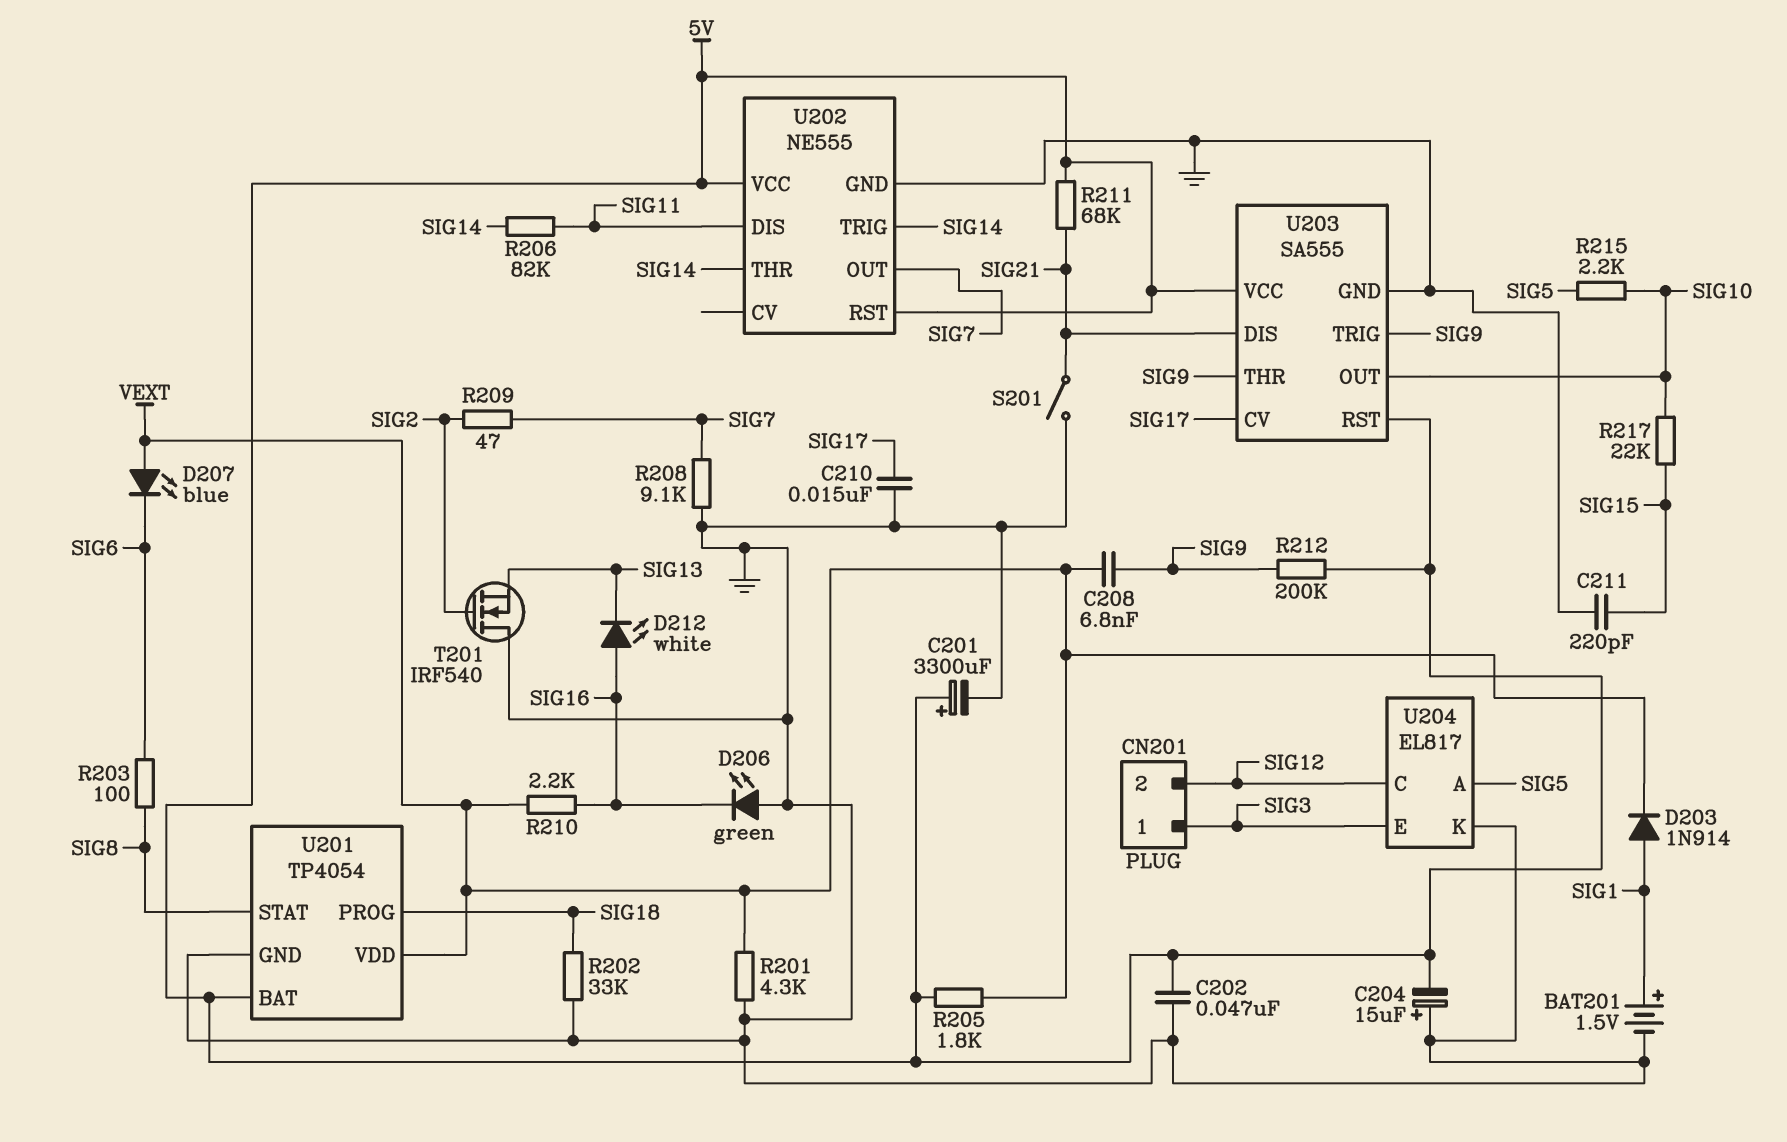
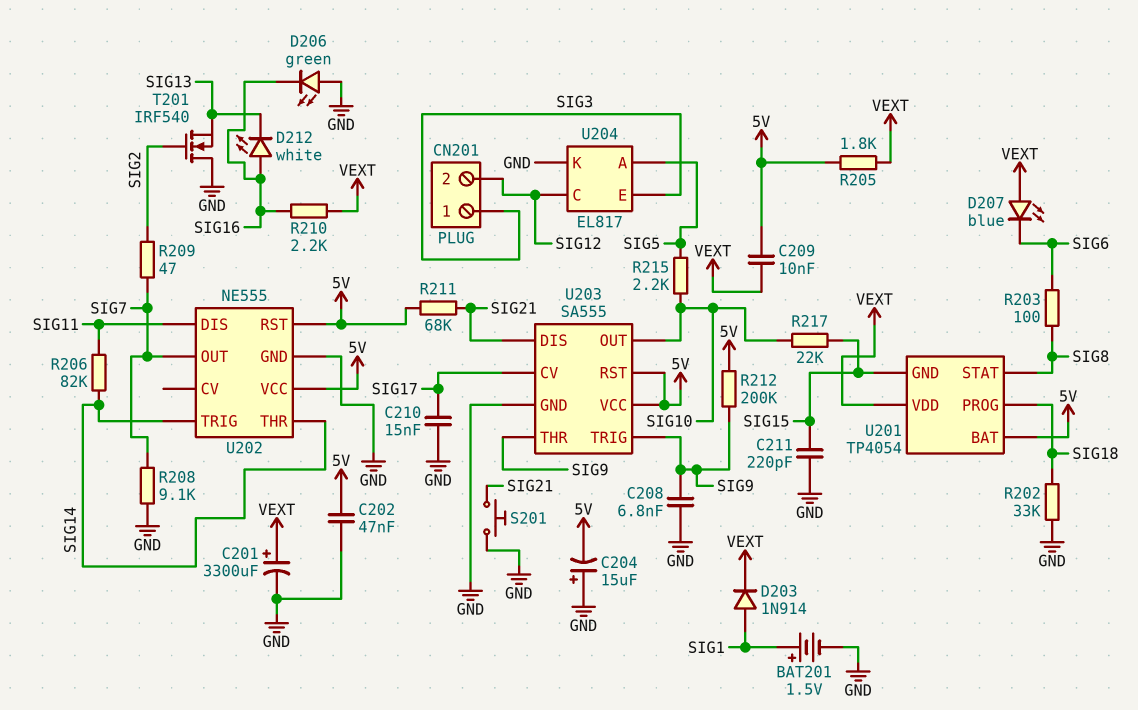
C201: 3300uF (plus 5V, minus GND) -> 3300uF (plus VEXT, minus GND)
C208: 6.8nF (SIG9, VEXT) -> 6.8nF (GND, SIG9)
C209: none -> 10nF (5V, VEXT)
R201: 4.3k (GND, VEXT) -> none
S201: switch (GND, SIG21) -> button (GND, SIG21)
U201 pin GND: GND -> SIG15

